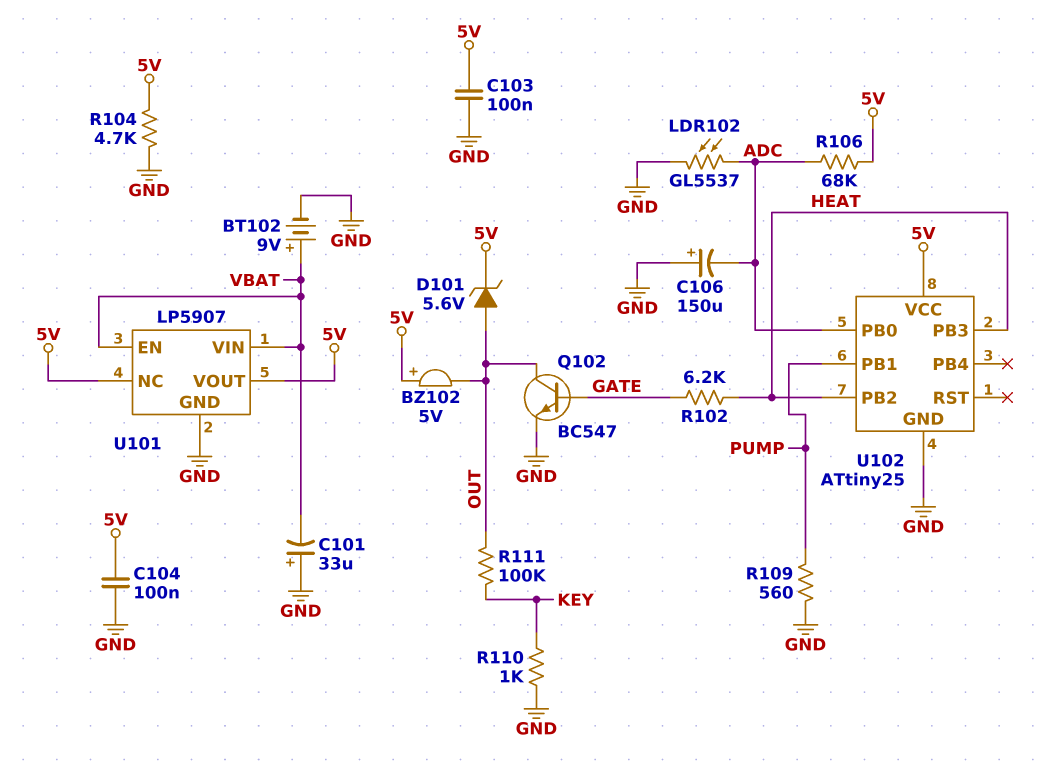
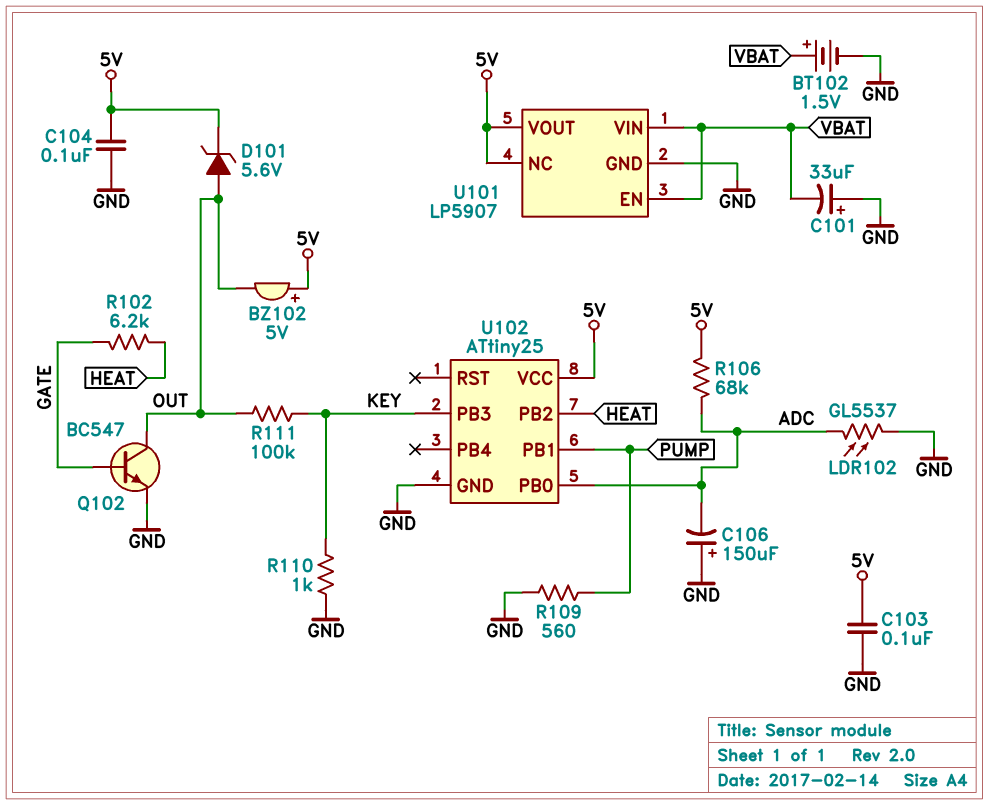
BT102: 9V (plus VBAT, minus GND) -> 1.5V (plus VBAT, minus GND)
R104: 4.7k (5V, GND) -> none
U102 pin PB3: HEAT -> KEY

